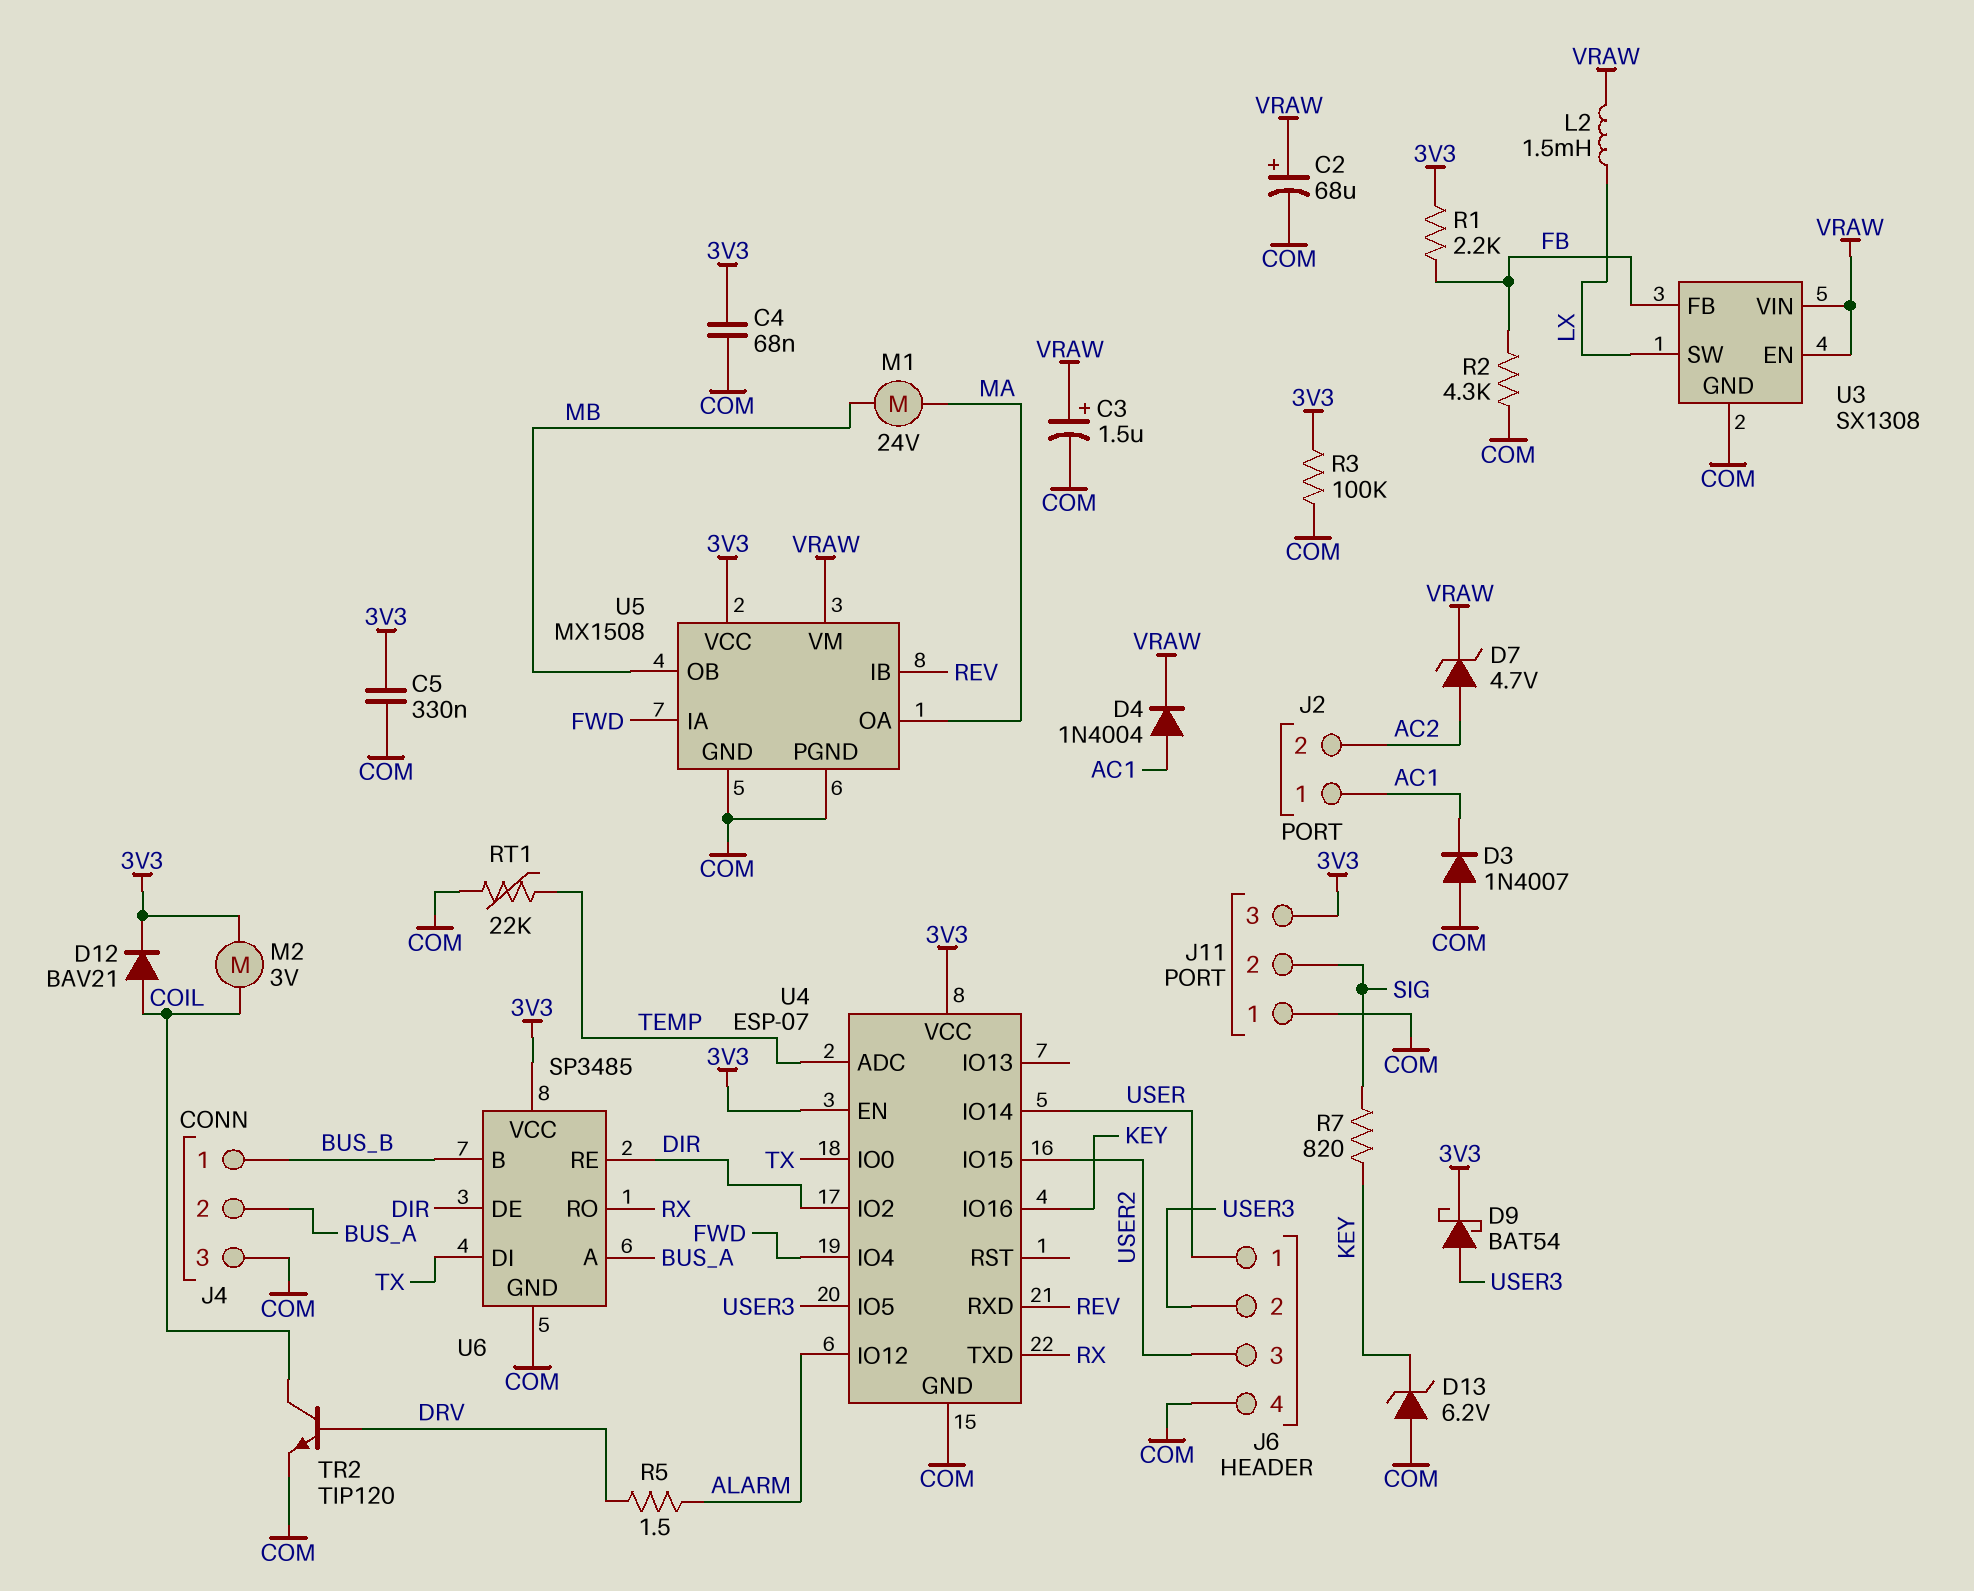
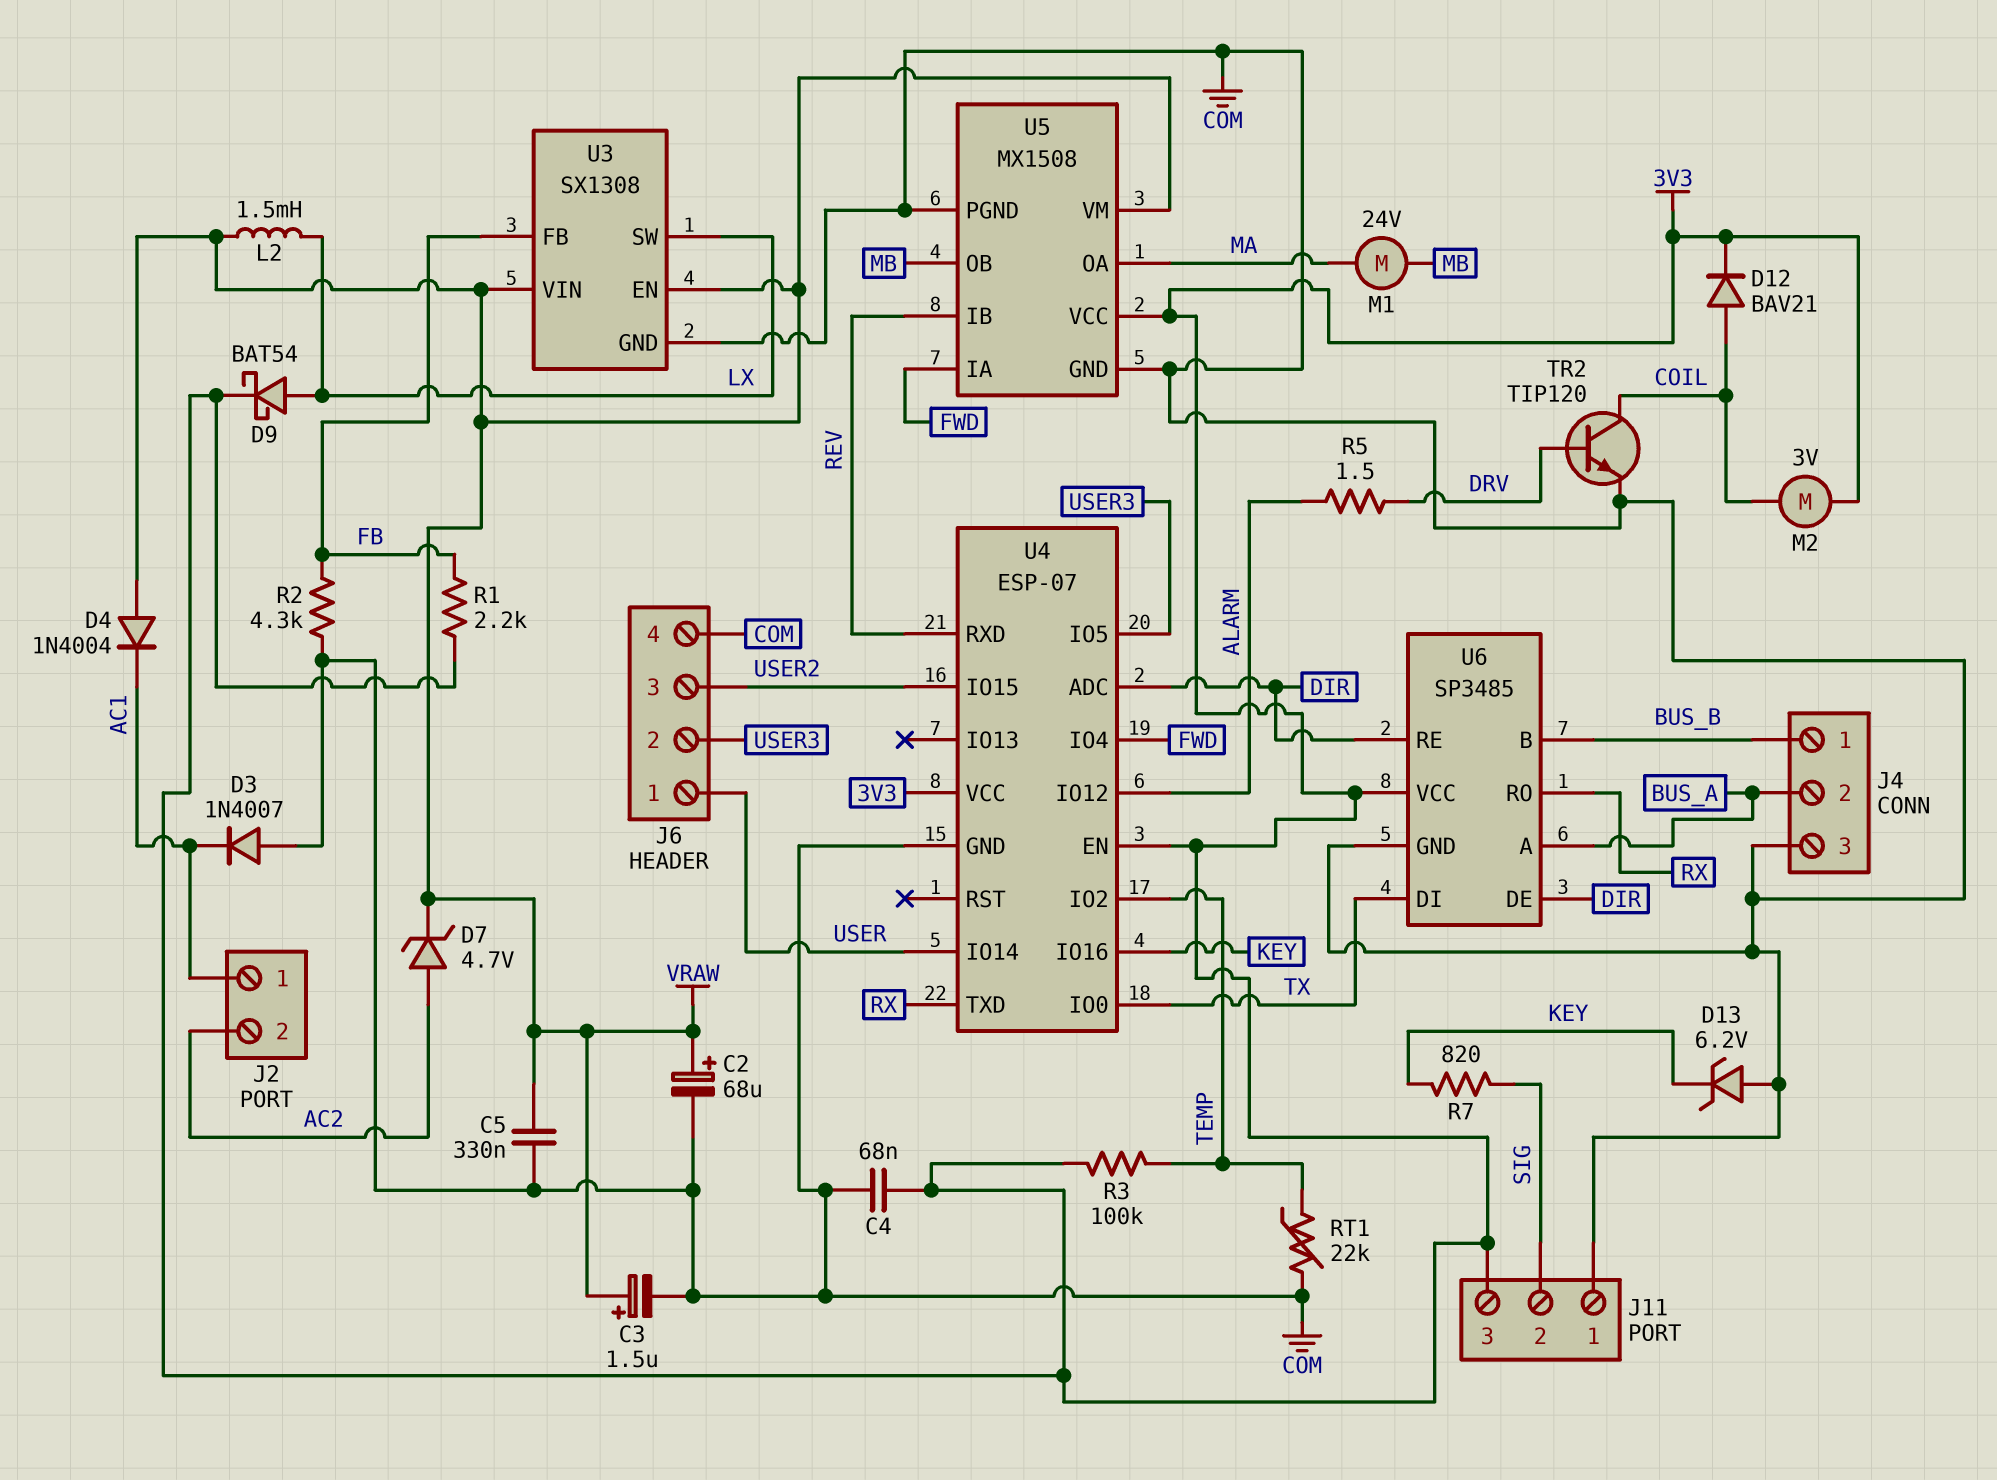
C5: 330nF (3V3, COM) -> 330nF (COM, VRAW)
D4: diode 1N4004 (A AC1, K VRAW) -> diode 1N4004 (A VRAW, K AC1)
D9: schottky BAT54 (A USER3, K 3V3) -> schottky BAT54 (A LX, K 3V3)
R3: 100k (3V3, COM) -> 100k (3V3, TEMP)
U4 pin ADC: TEMP -> DIR
U4 pin IO2: DIR -> TEMP

